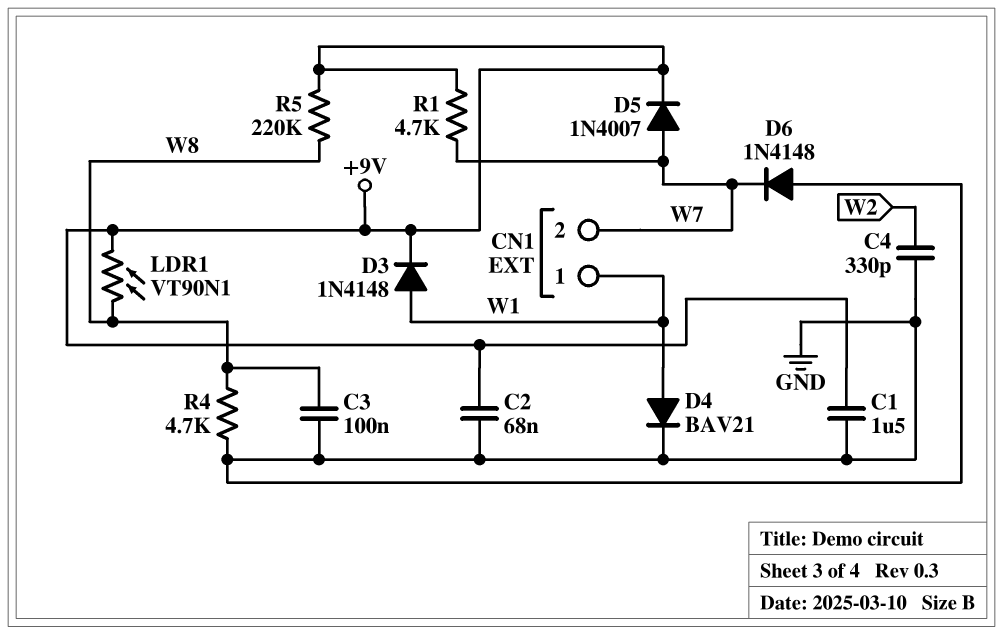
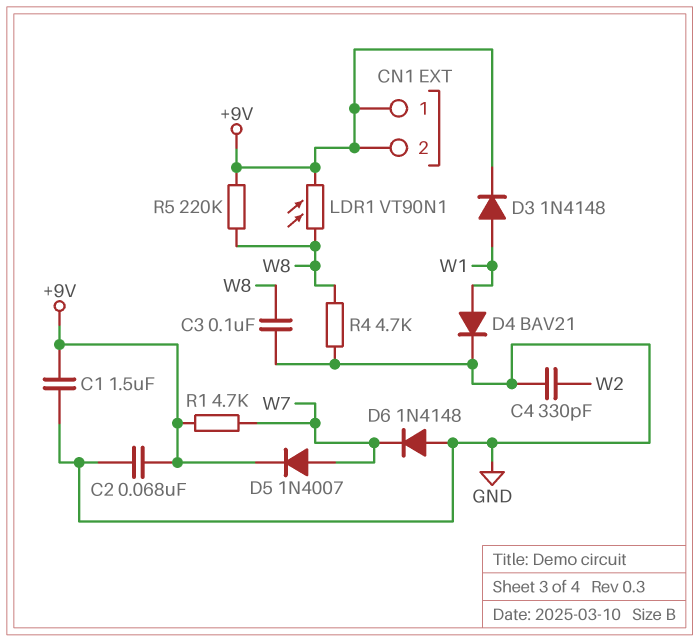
CN1 pin 1: W1 -> +9V
CN1 pin 2: W7 -> +9V

